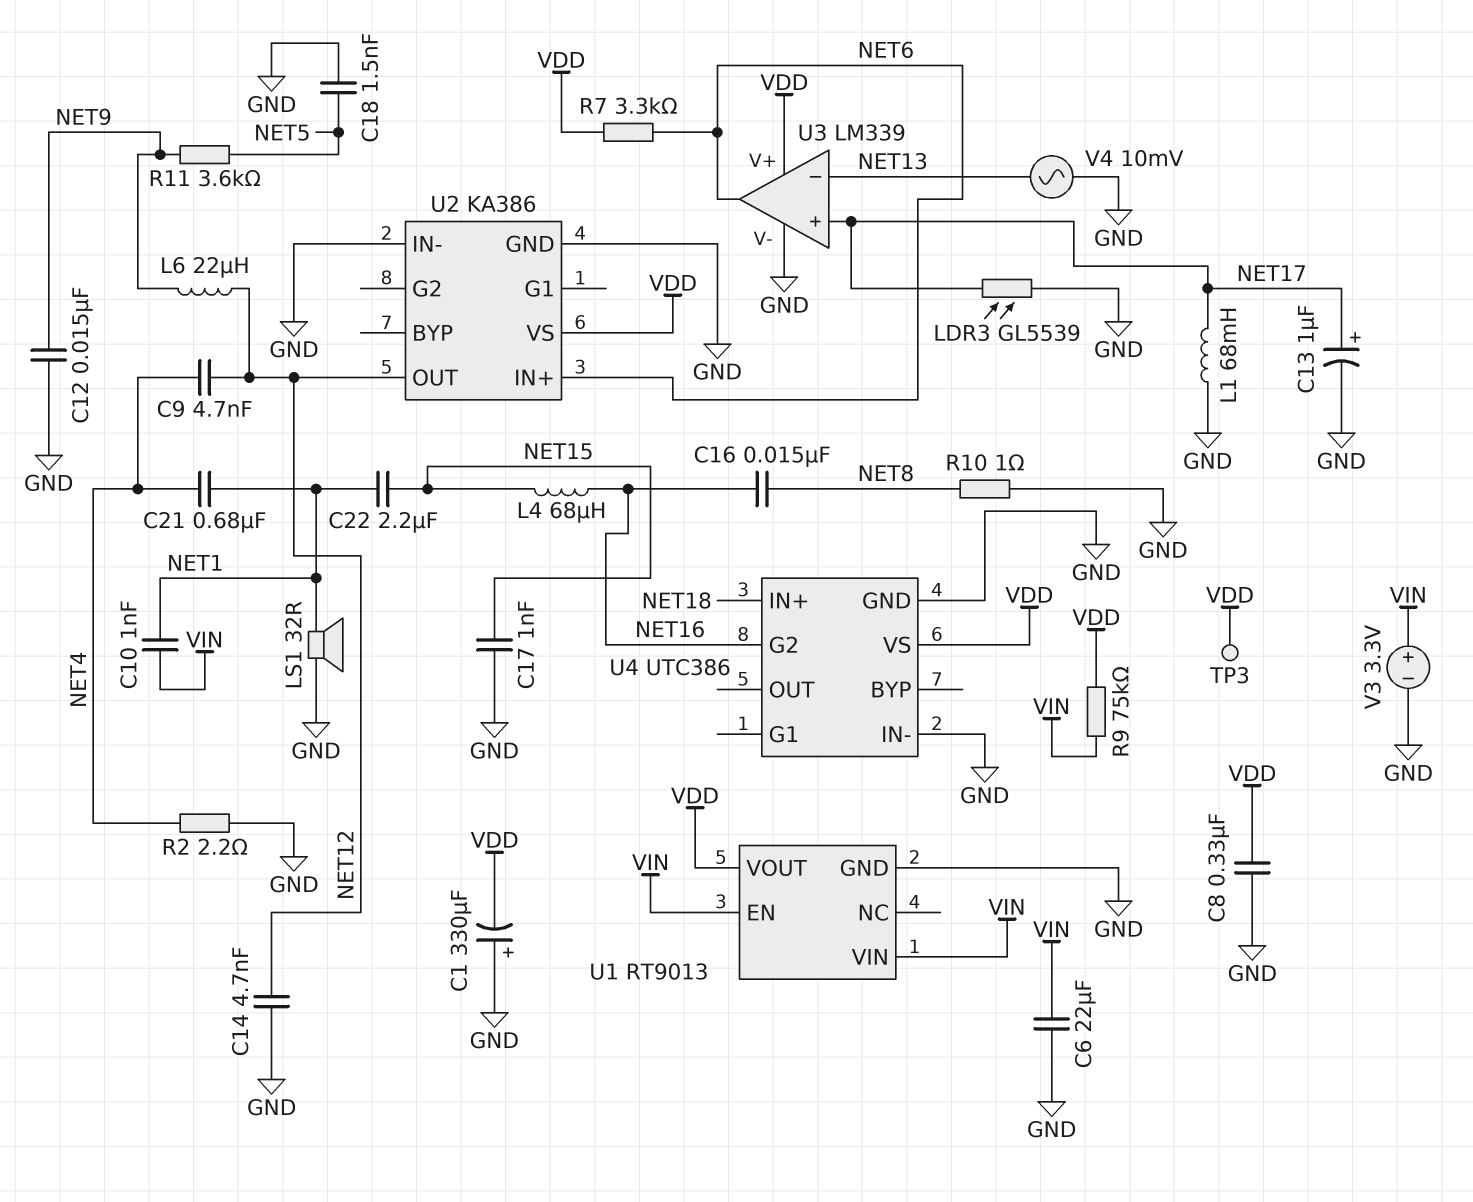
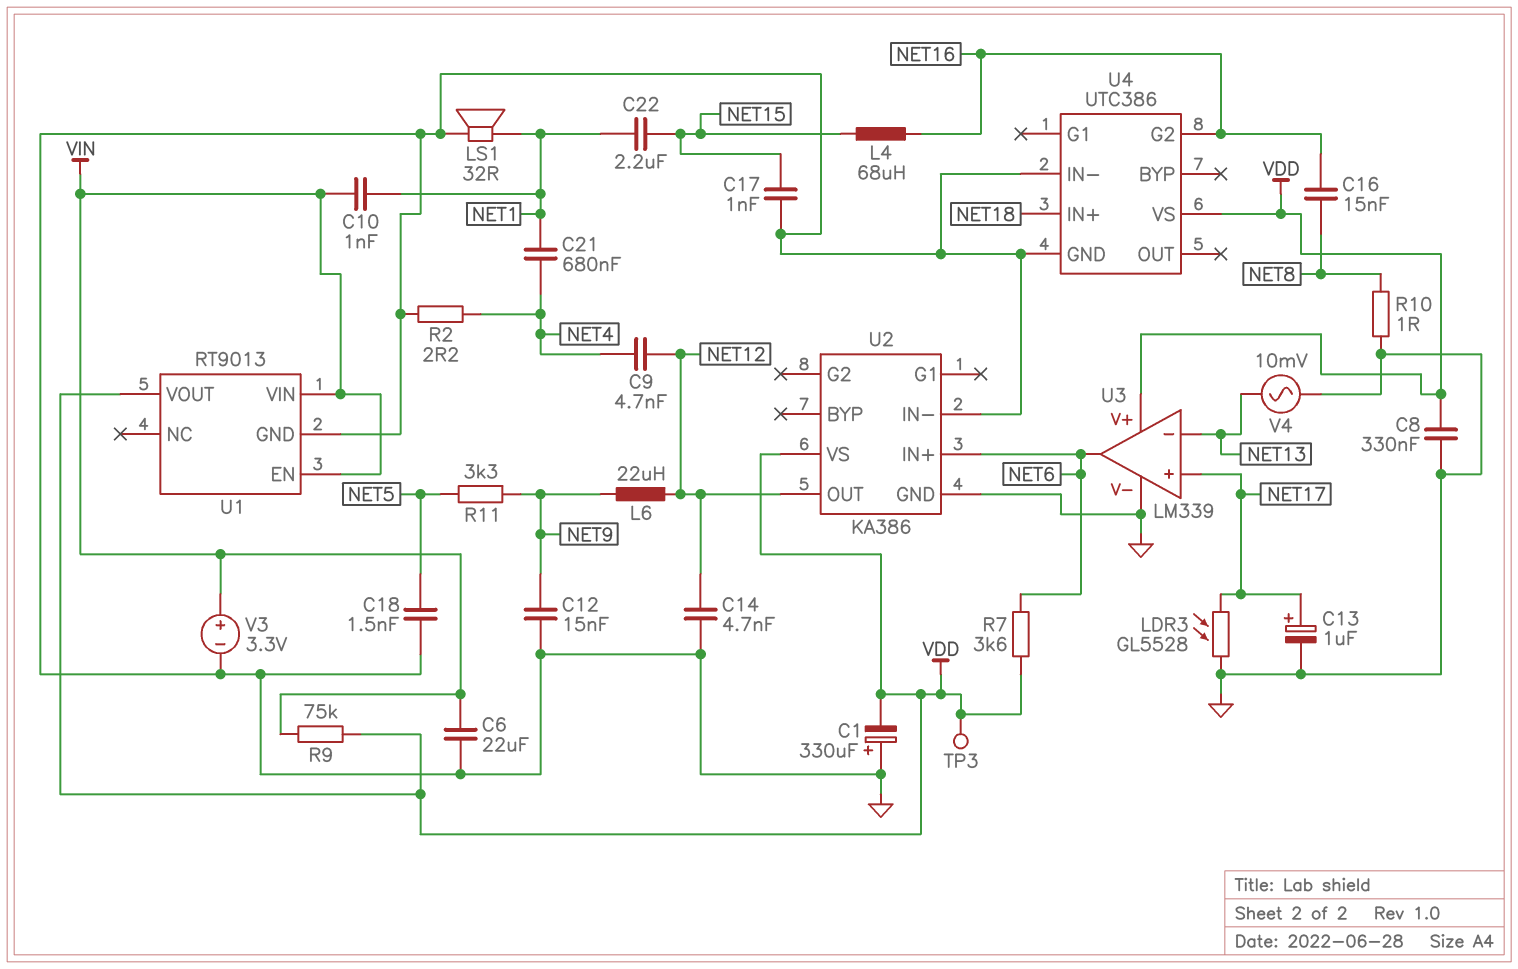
L1: 68mH (GND, NET17) -> none
LDR3: GL5539 (GND, NET17) -> GL5528 (GND, NET17)
R7: 3.3k (NET6, VDD) -> 3.6k (NET6, VDD)
R11: 3.6k (NET5, NET9) -> 3.3k (NET5, NET9)

